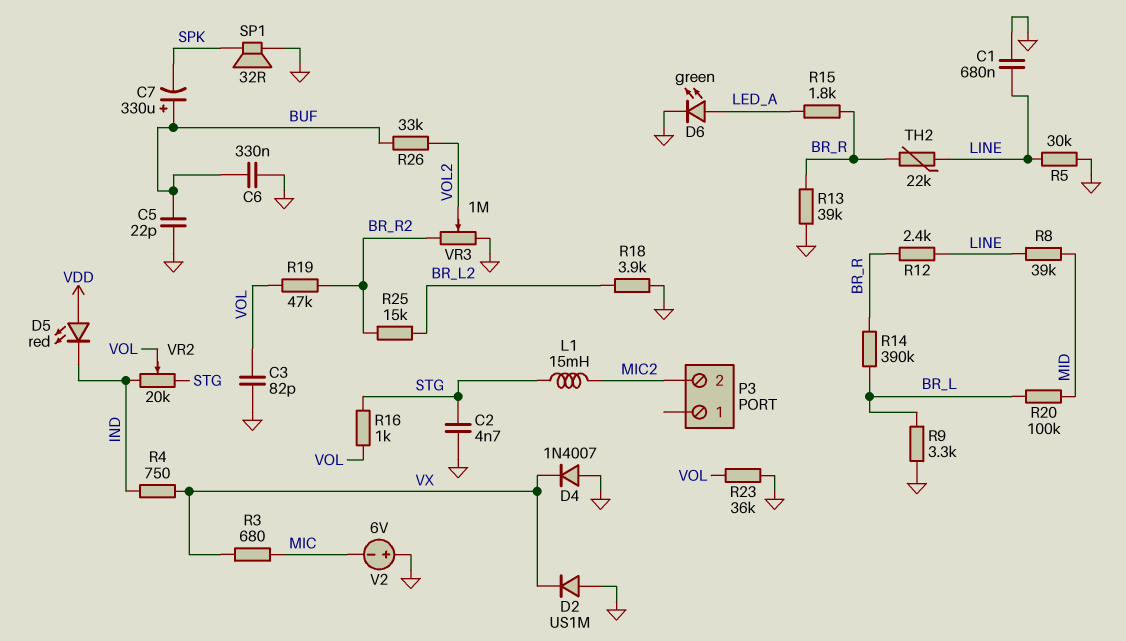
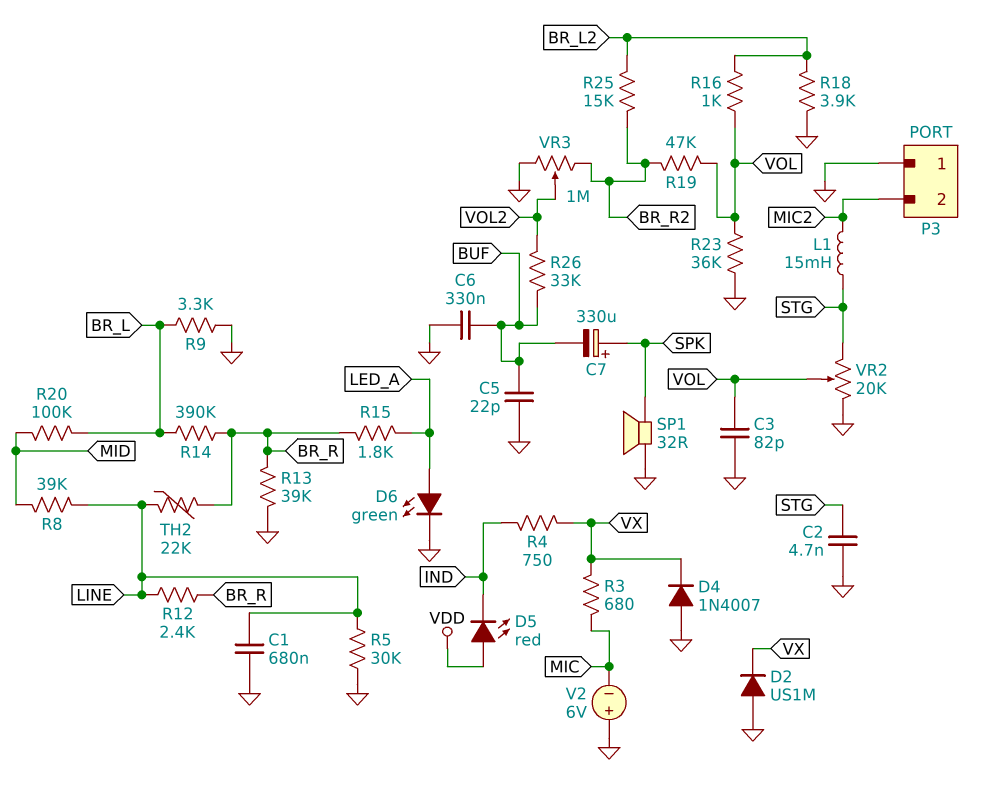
C7: 330uF (plus BUF, minus SPK) -> 330uF (plus SPK, minus BUF)
P3 pin 1: none -> GND
R16: 1k (STG, VOL) -> 1k (BR_L2, VOL)
VR2: 20k (IND, STG, wiper VOL) -> 20k (GND, STG, wiper VOL)

